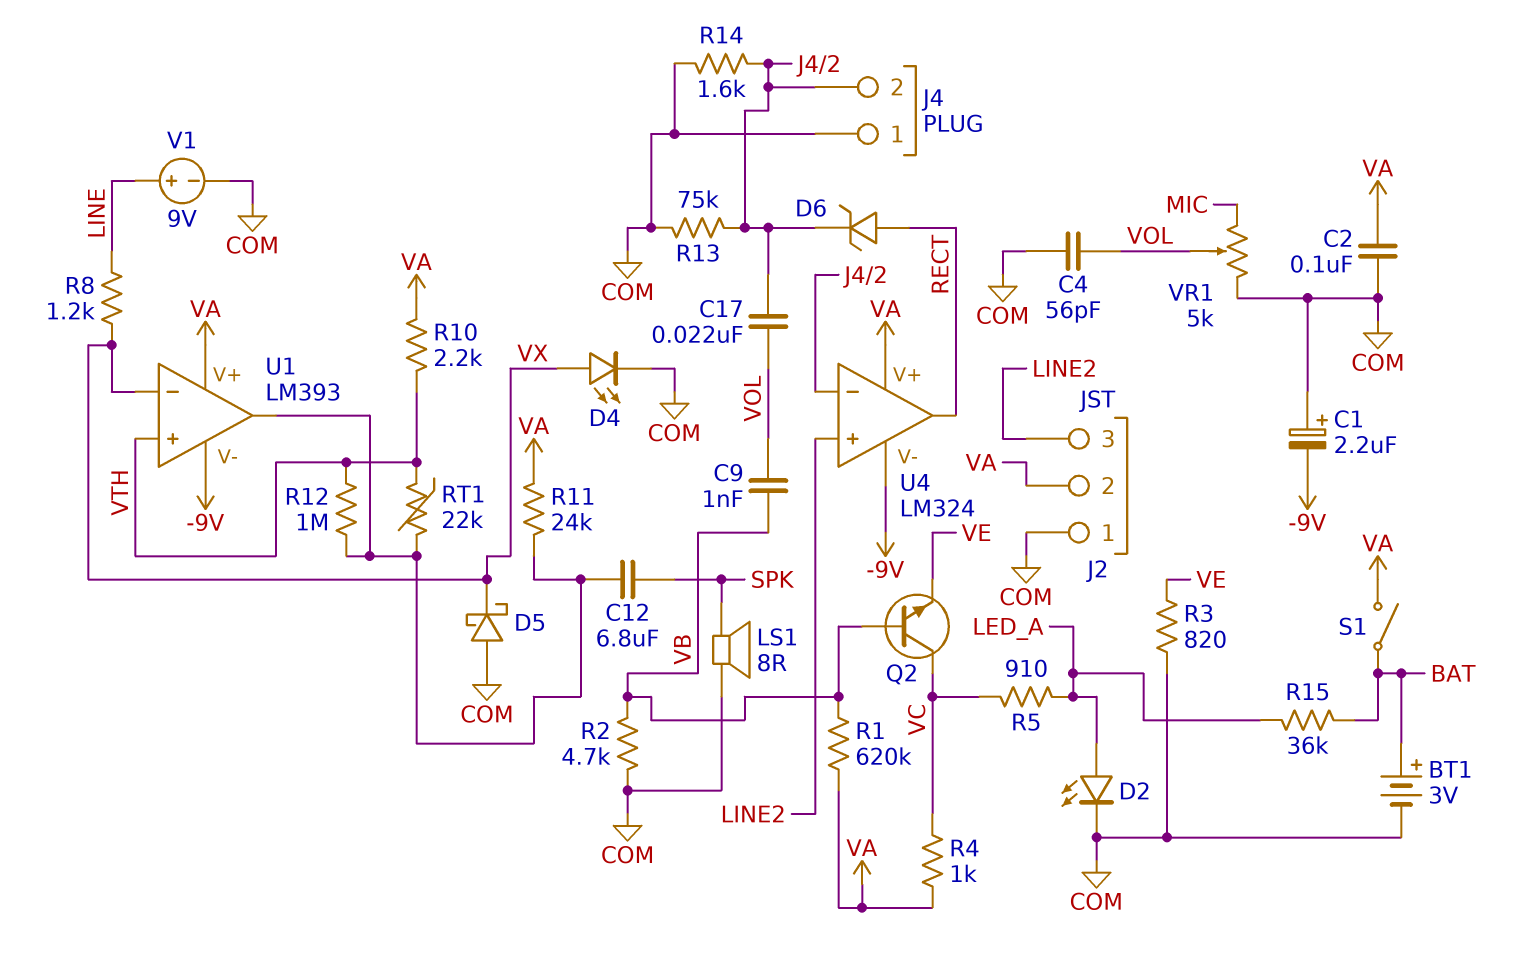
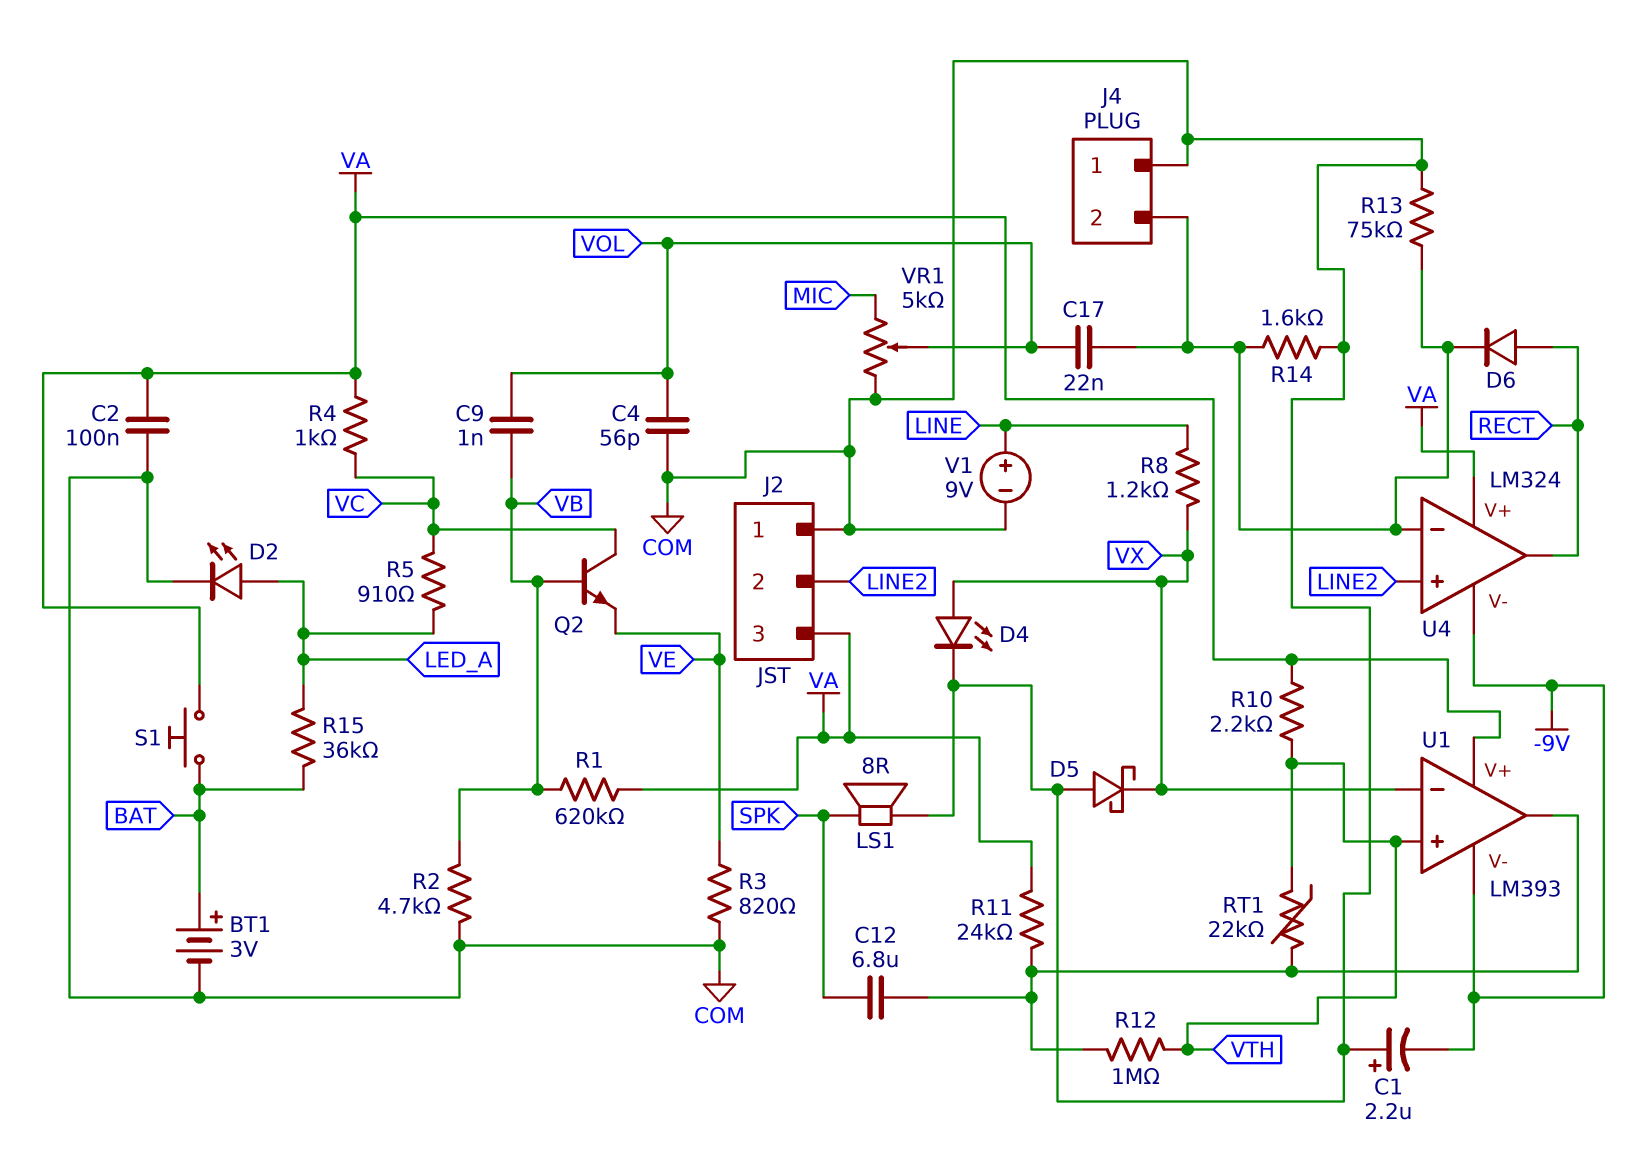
D6: zener (A RECT, K J4/2) -> diode (A RECT, K J4/2)
J2 pin 2: VA -> LINE2
J2 pin 3: LINE2 -> VA
S1: switch (BAT, VA) -> button (BAT, VA)

